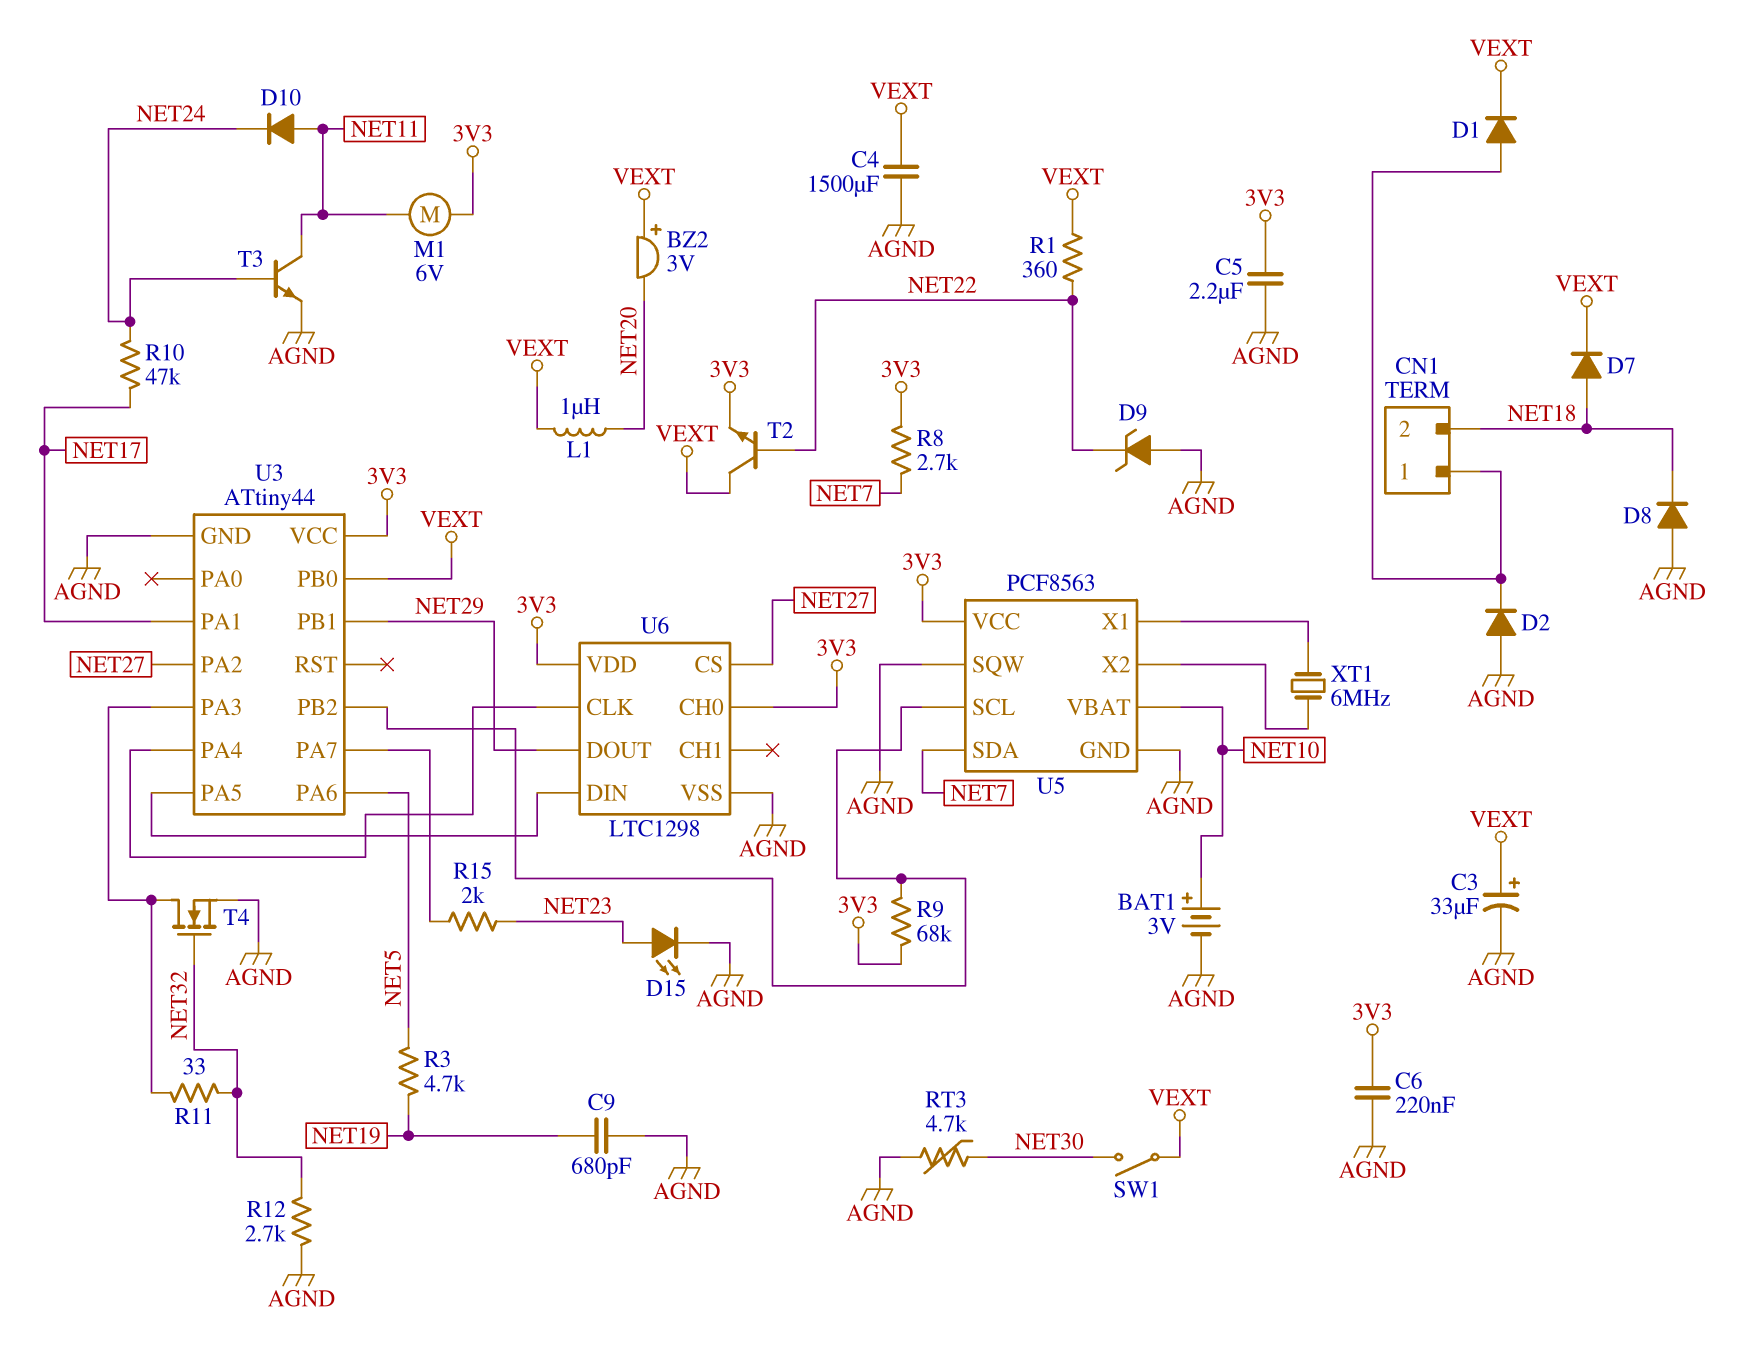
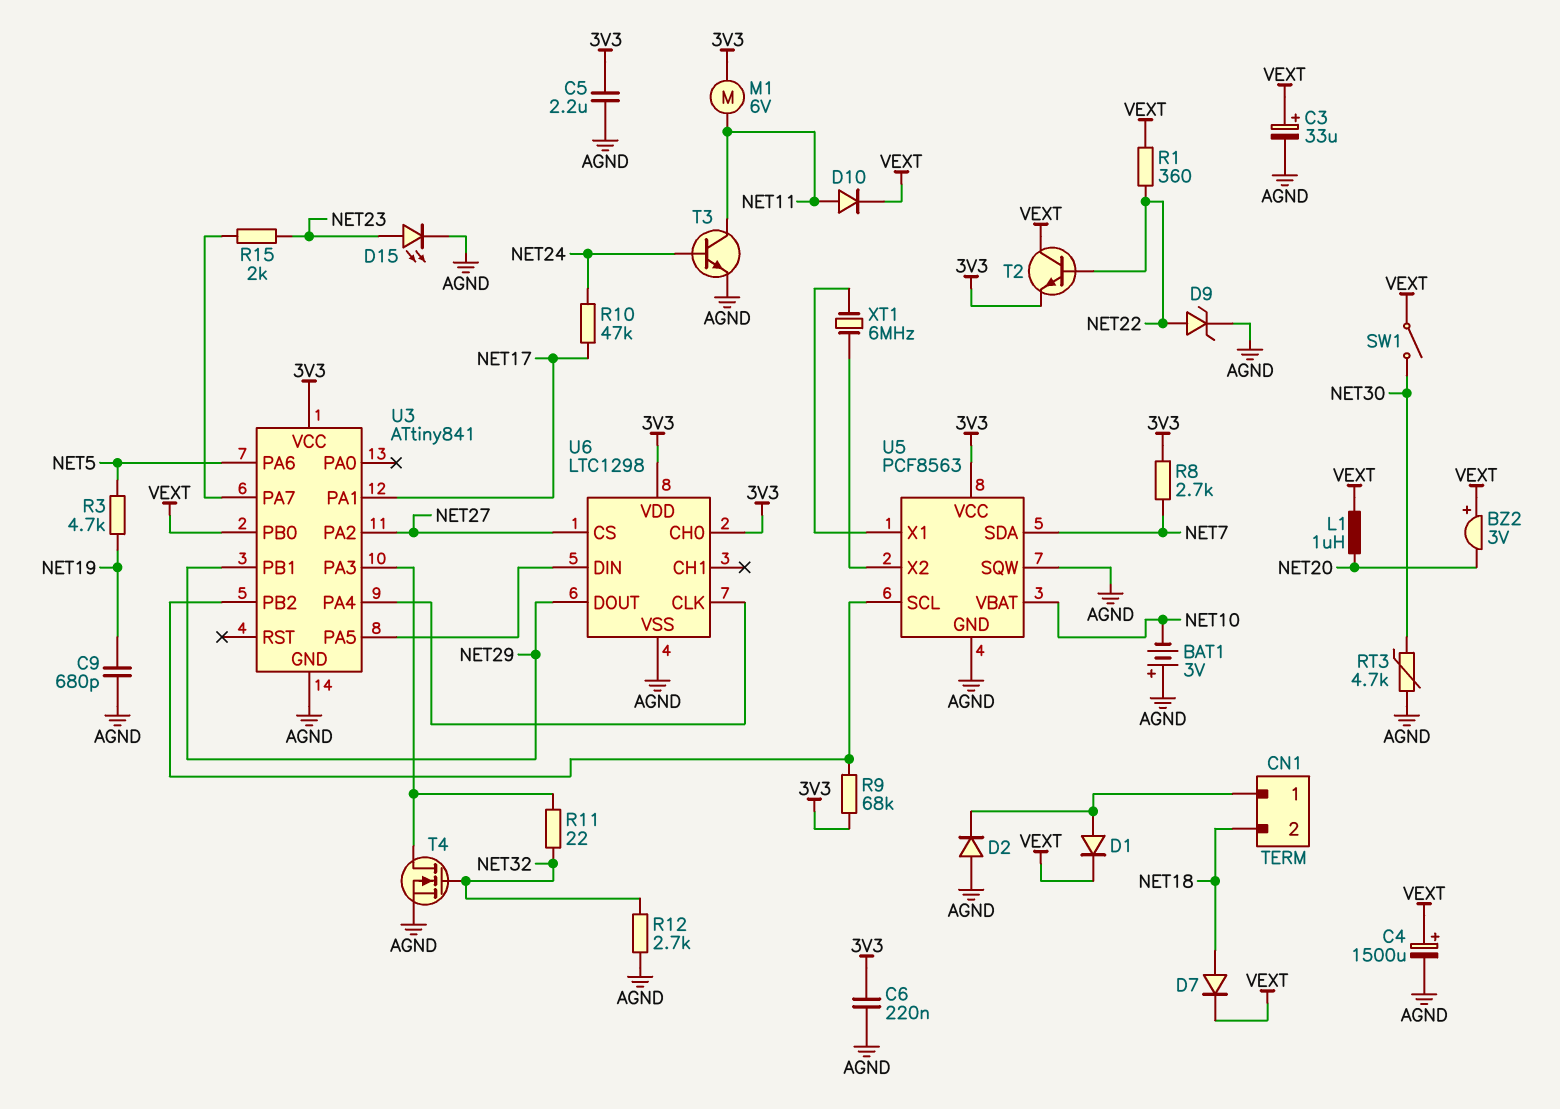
BAT1: 3V (plus NET10, minus AGND) -> 3V (plus AGND, minus NET10)
C4: 1500uF (AGND, VEXT) -> 1500uF (plus VEXT, minus AGND)
D8: diode (A AGND, K NET18) -> none
D9: zener (A AGND, K NET22) -> zener (A NET22, K AGND)
D10: diode (A NET11, K NET24) -> diode (A NET11, K VEXT)
R11: 33 (NET32, U3/PA3) -> 22 (NET32, U3/PA3)
U3: ATtiny44 -> ATtiny841

